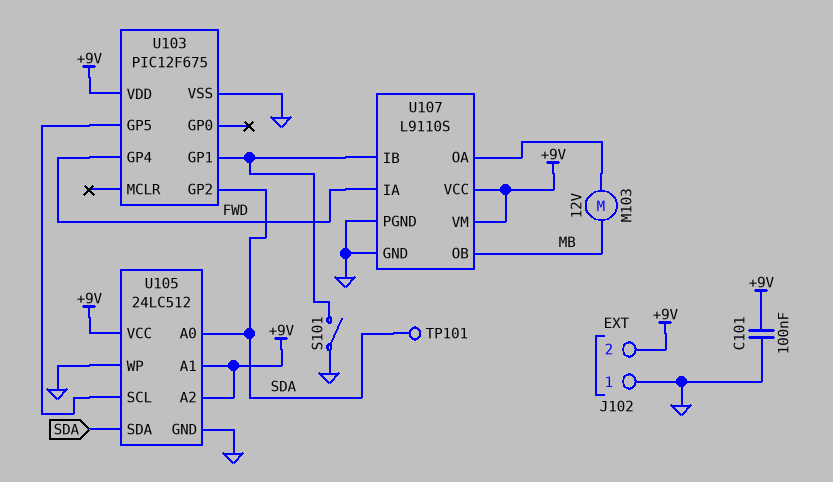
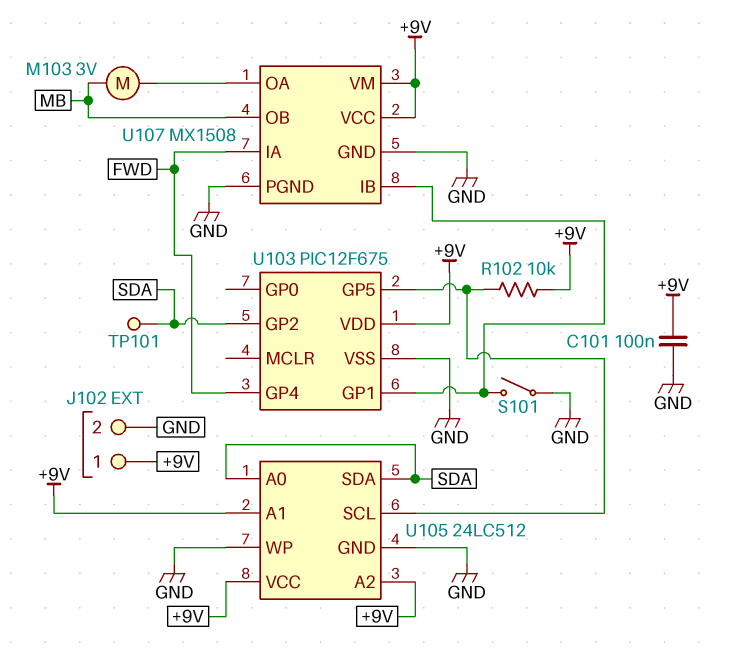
J102 pin 1: GND -> +9V
J102 pin 2: +9V -> GND
M103: motor 12V (MB, U107/OA) -> motor 3V (MB, U107/OA)
R102: none -> 10k (+9V, U103/GP5)
U107: L9110S -> MX1508

